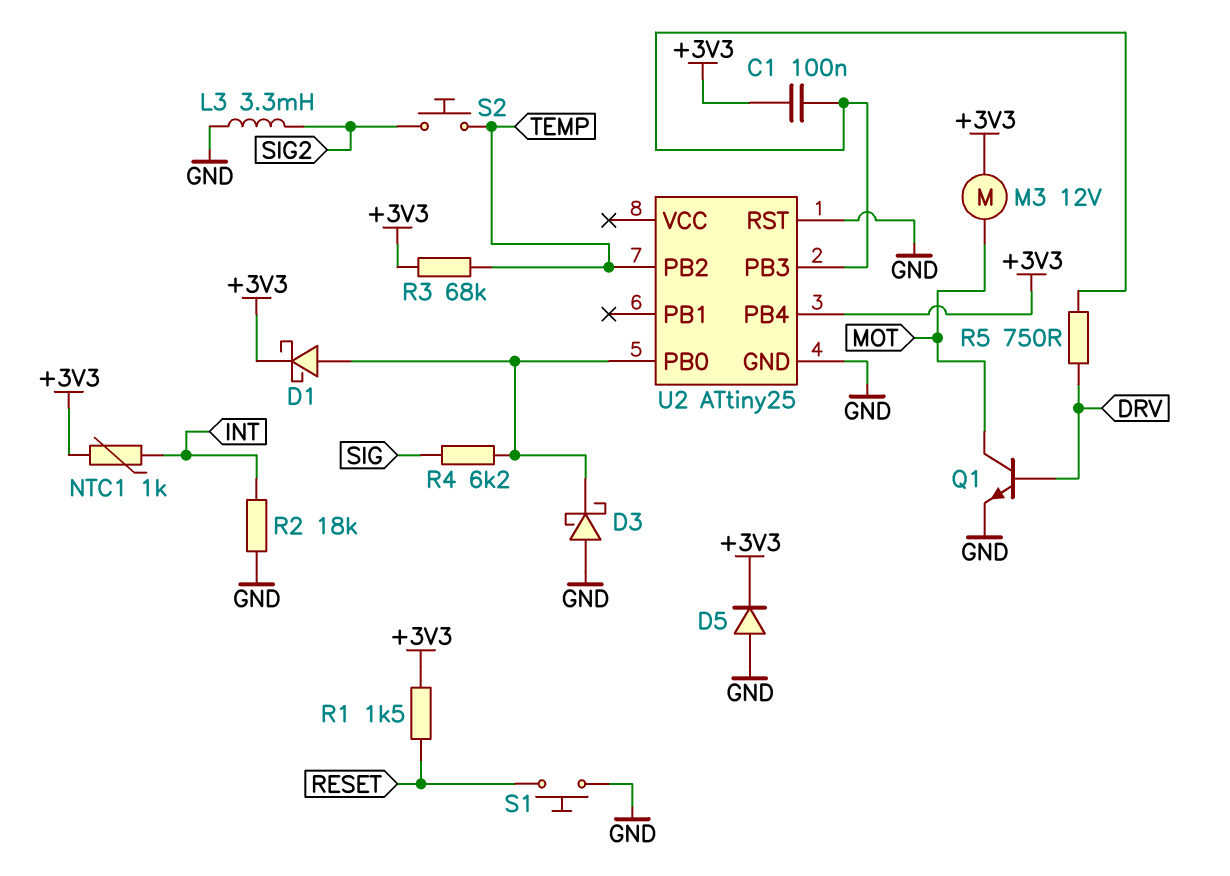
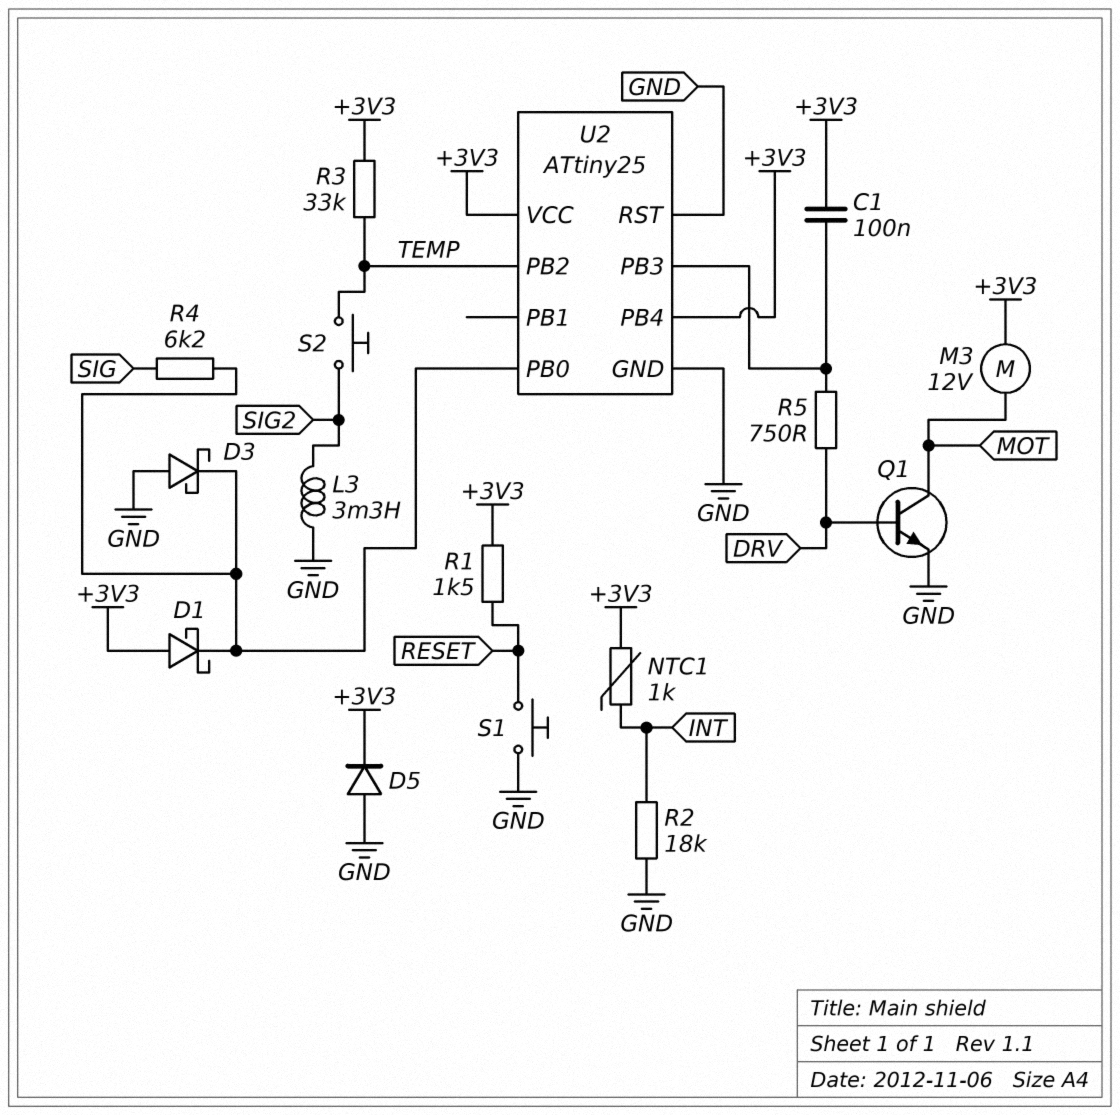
D1: schottky (A U2/PB0, K +3V3) -> schottky (A +3V3, K U2/PB0)
R3: 68k (+3V3, TEMP) -> 33k (+3V3, TEMP)
U2 pin VCC: none -> +3V3

